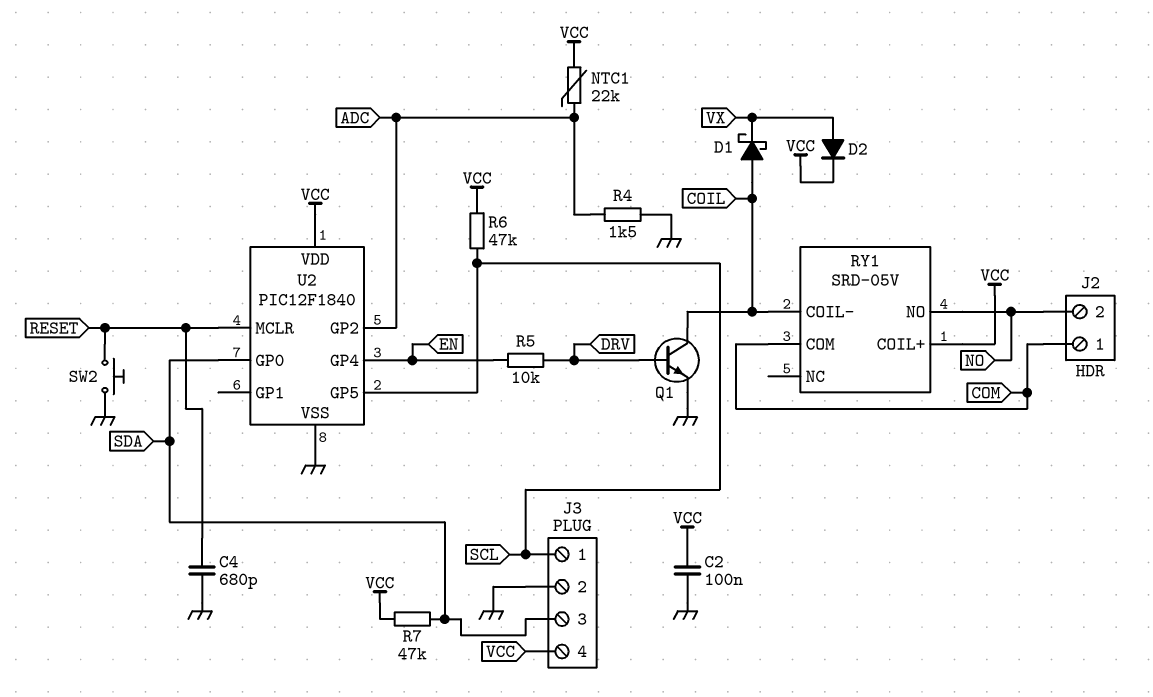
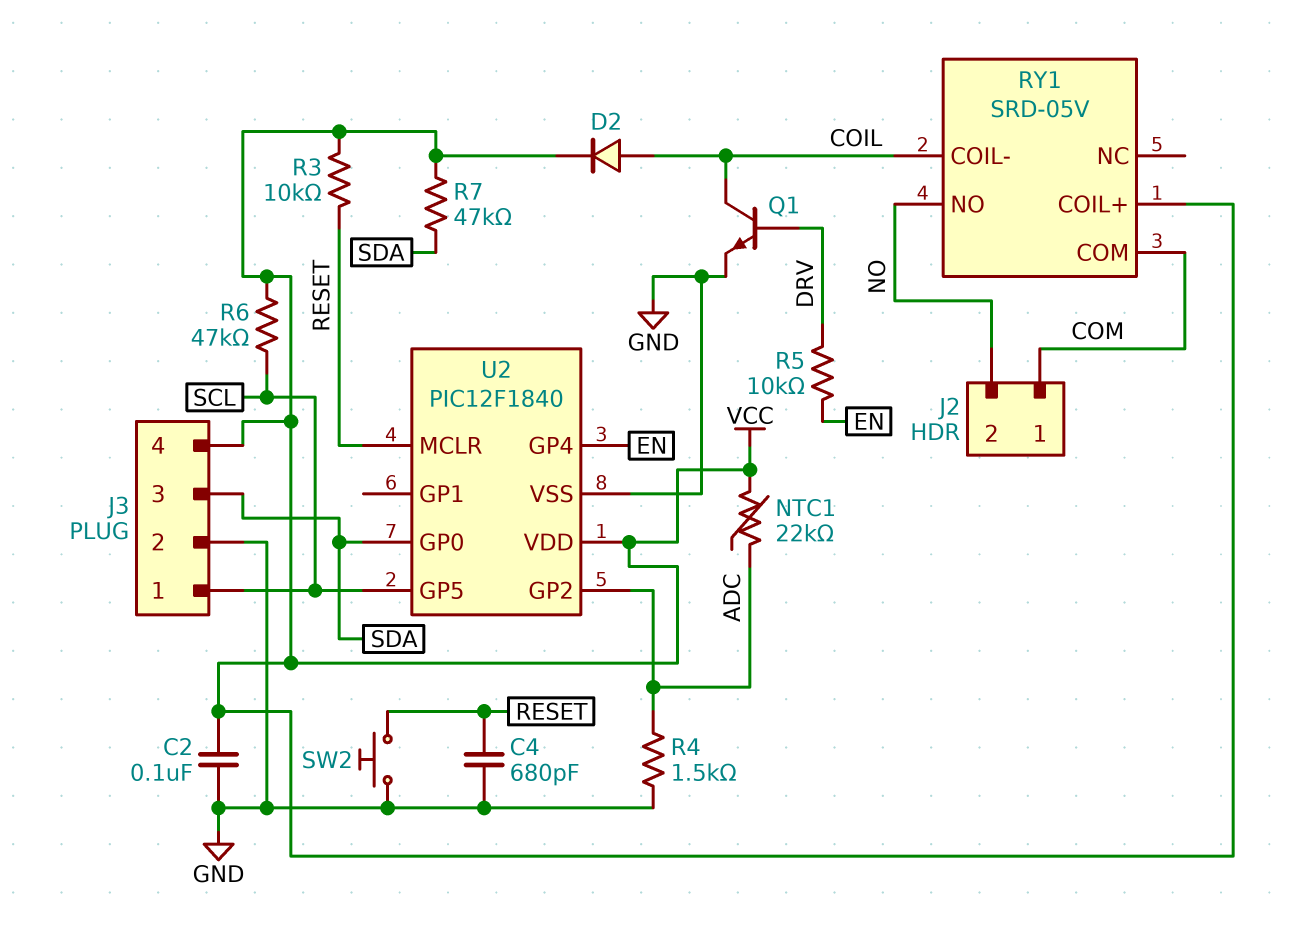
D1: schottky (A COIL, K VX) -> none
D2: diode (A VX, K VCC) -> diode (A COIL, K VCC)
R3: none -> 10k (RESET, VCC)

